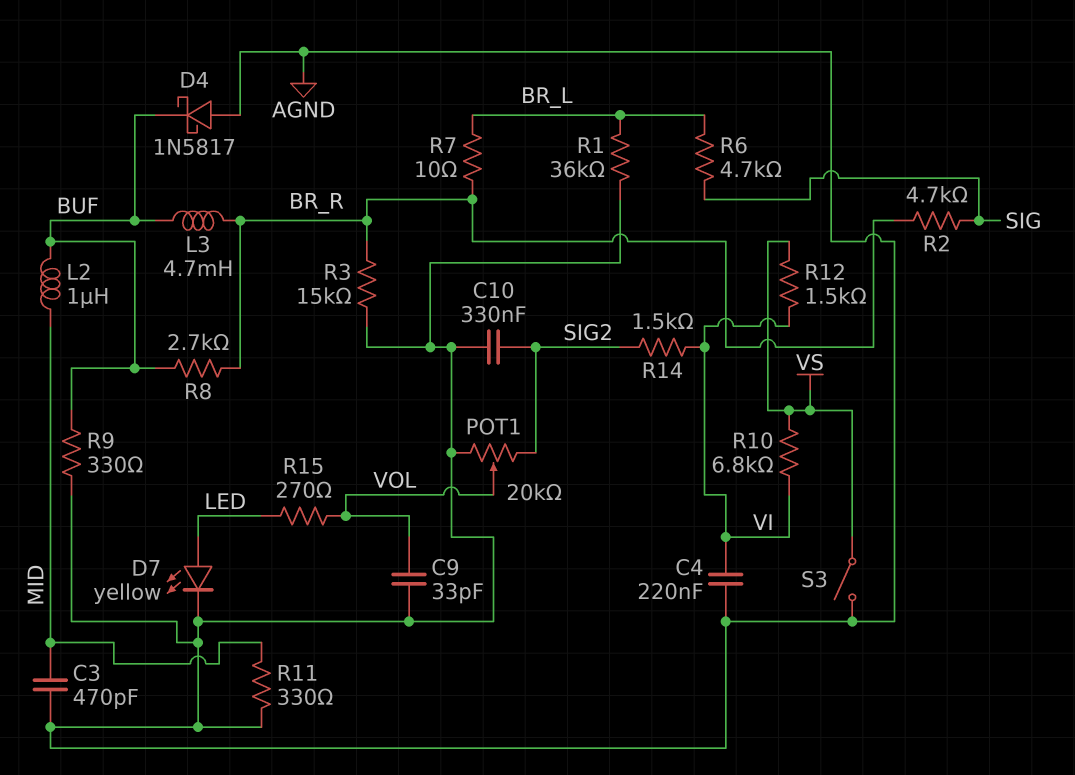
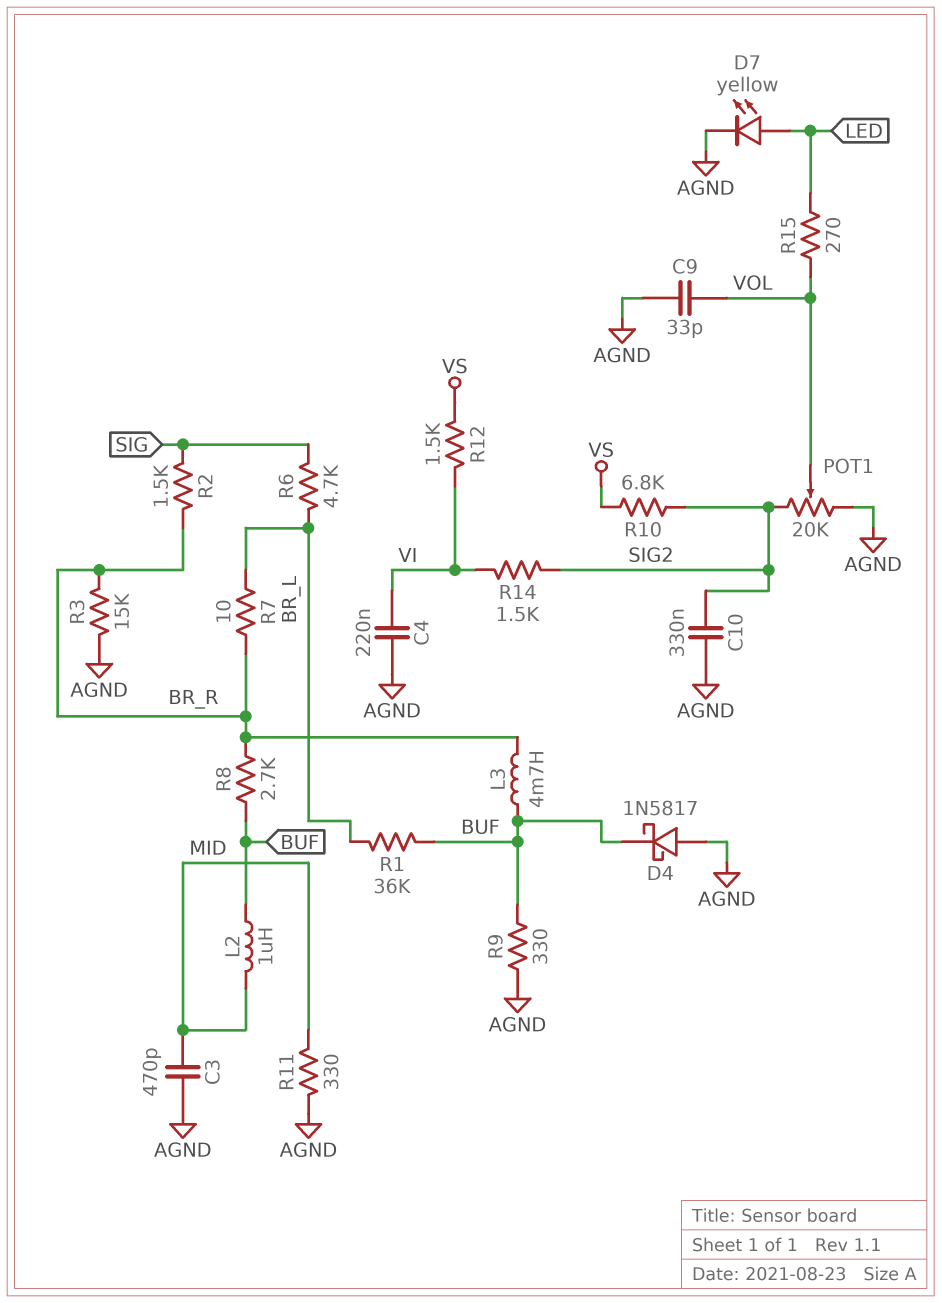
R1: 36k (AGND, BR_L) -> 36k (BR_L, BUF)
R2: 4.7k (BR_R, SIG) -> 1.5k (BR_R, SIG)
R10: 6.8k (VI, VS) -> 6.8k (SIG2, VS)
S3: switch (AGND, VS) -> none

